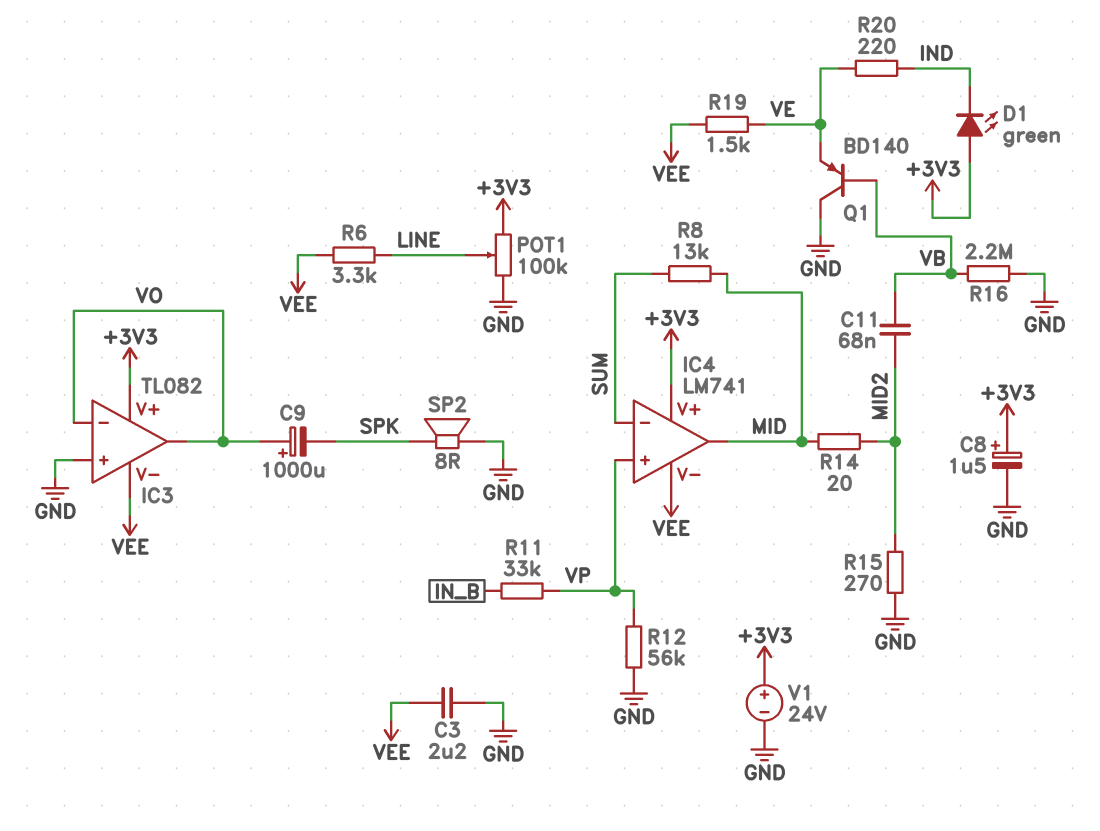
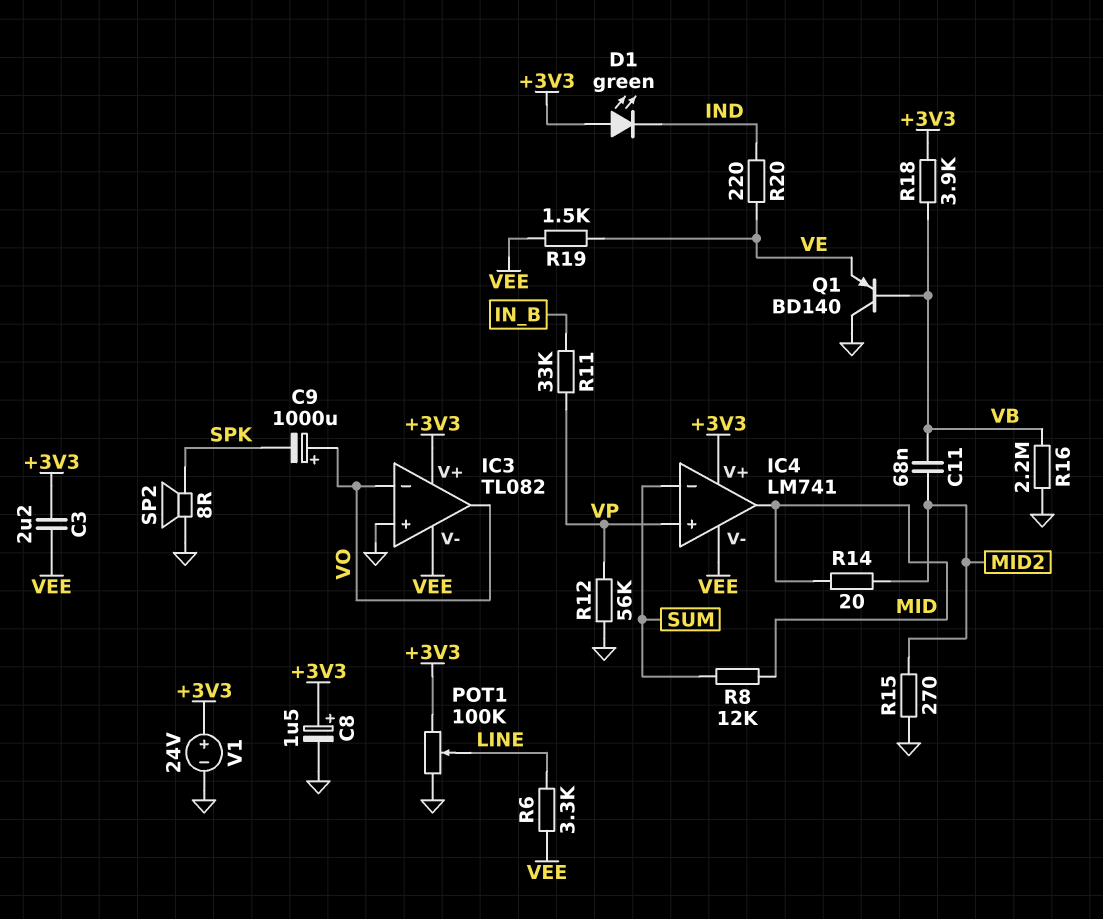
C3: 2.2uF (GND, VEE) -> 2.2uF (+3V3, VEE)
R8: 13k (MID, SUM) -> 12k (MID, SUM)
R18: none -> 3.9k (+3V3, VB)

